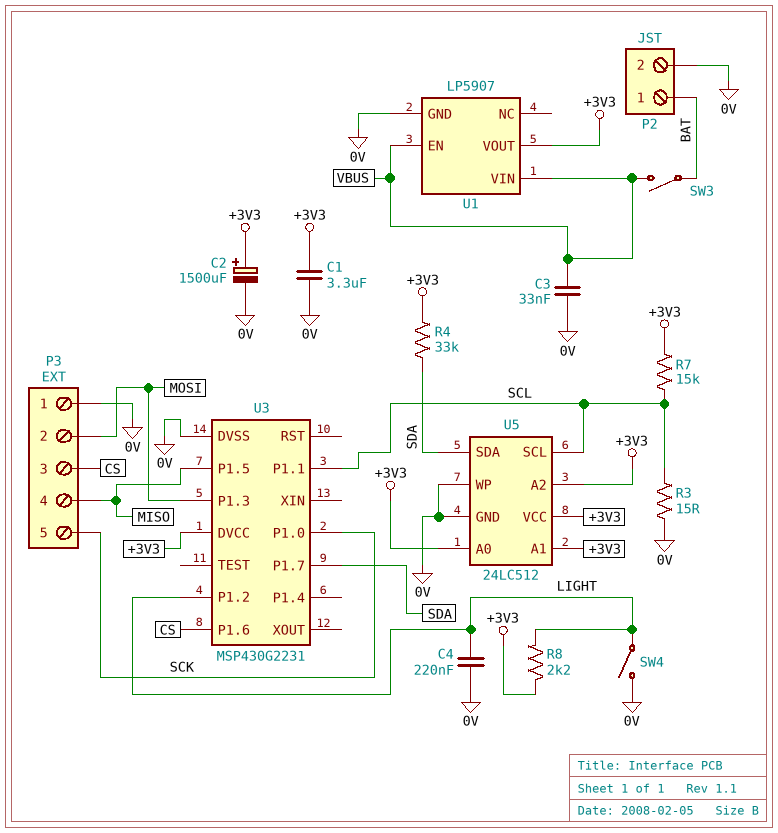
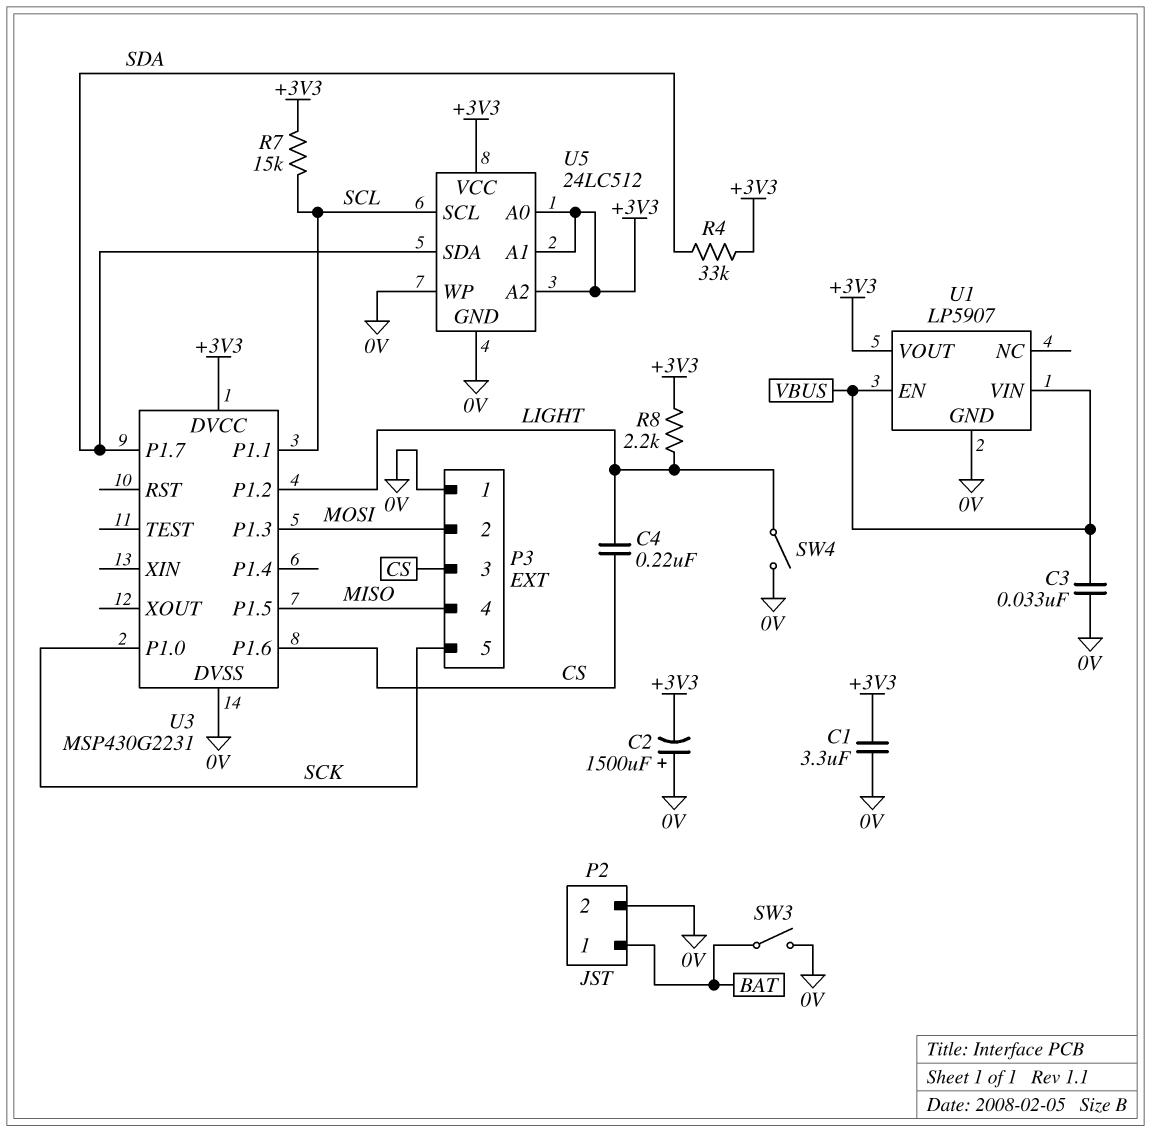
C2: 1500uF (plus +3V3, minus 0V) -> 1500uF (plus 0V, minus +3V3)
C4: 220nF (0V, LIGHT) -> 220nF (CS, LIGHT)
R3: 15 (0V, SCL) -> none
SW3: switch (BAT, VBUS) -> switch (0V, BAT)

